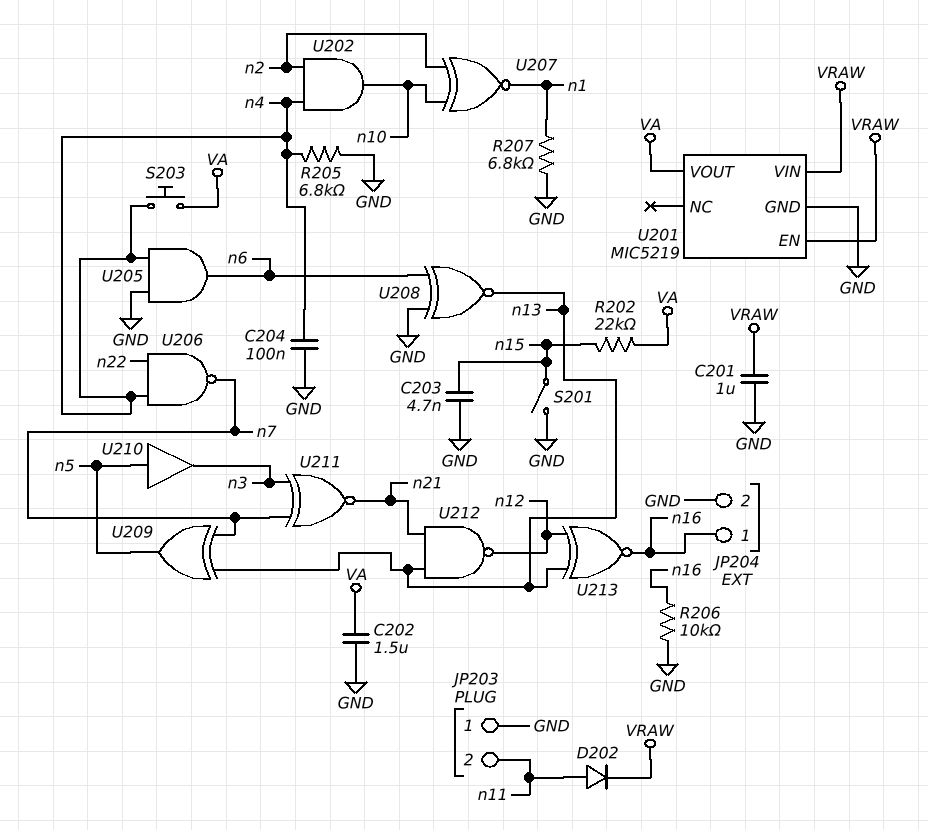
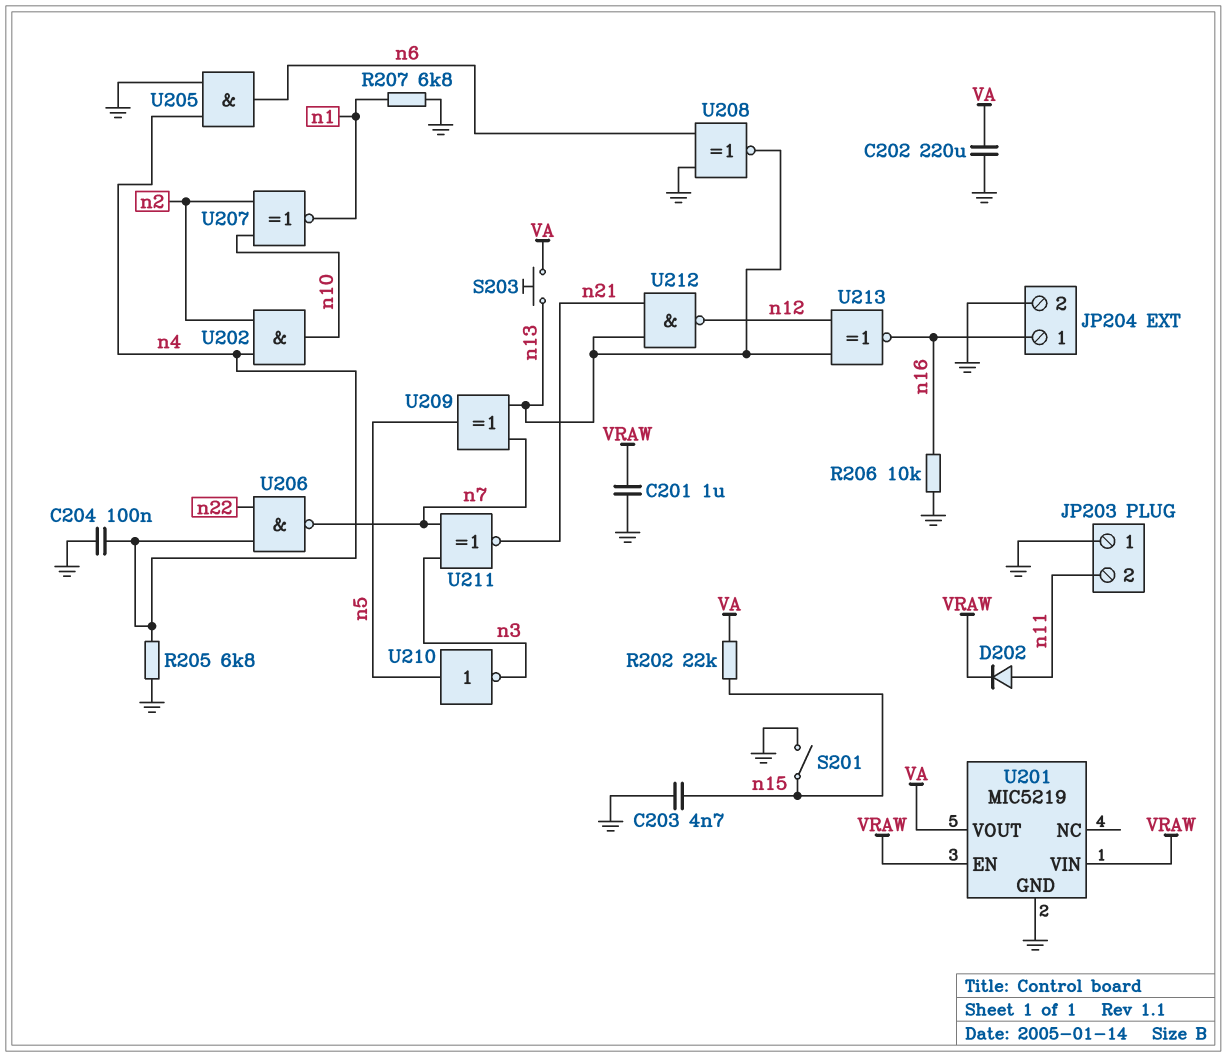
C202: 1.5uF (GND, VA) -> 220uF (GND, VA)
S203: button (VA, n4) -> button (VA, n13)
U210: buffer (in n5, out n3) -> NOT (in n5, out n3)

